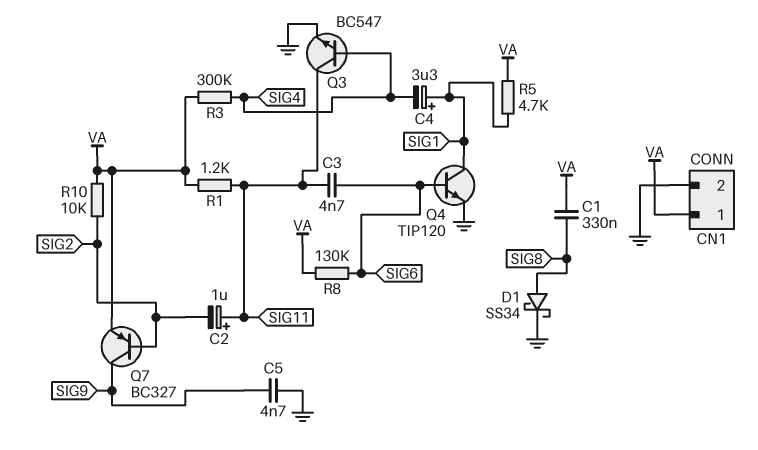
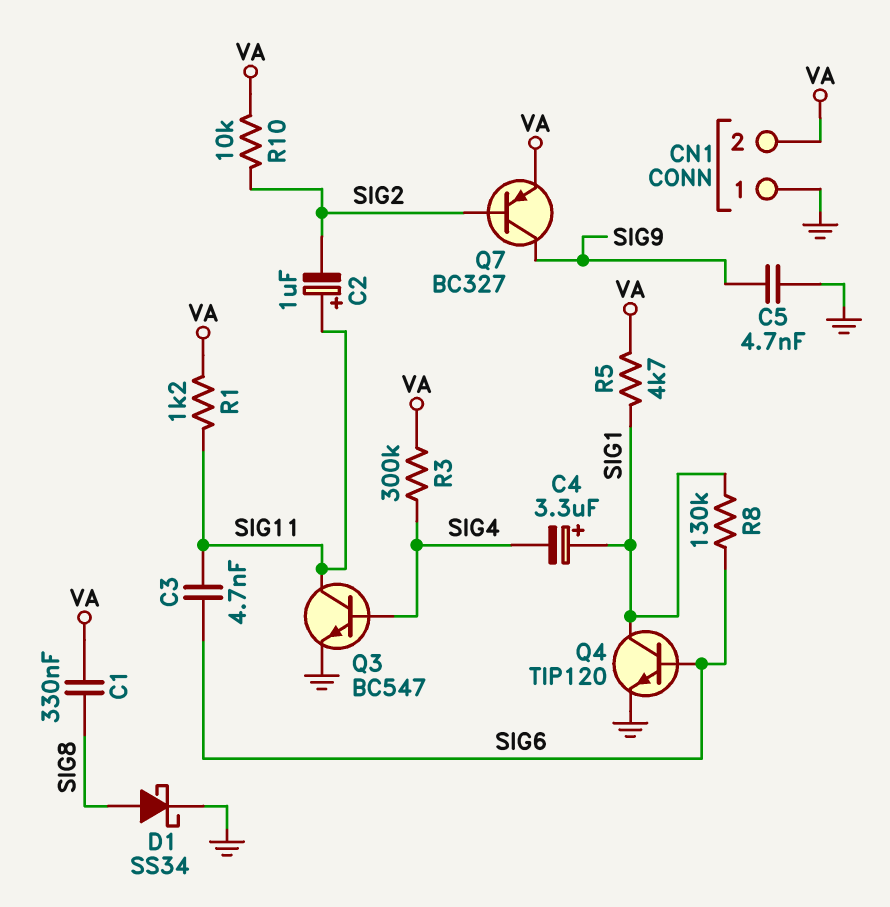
CN1 pin 1: VA -> GND
CN1 pin 2: GND -> VA
R8: 130k (SIG6, VA) -> 130k (SIG1, SIG6)

